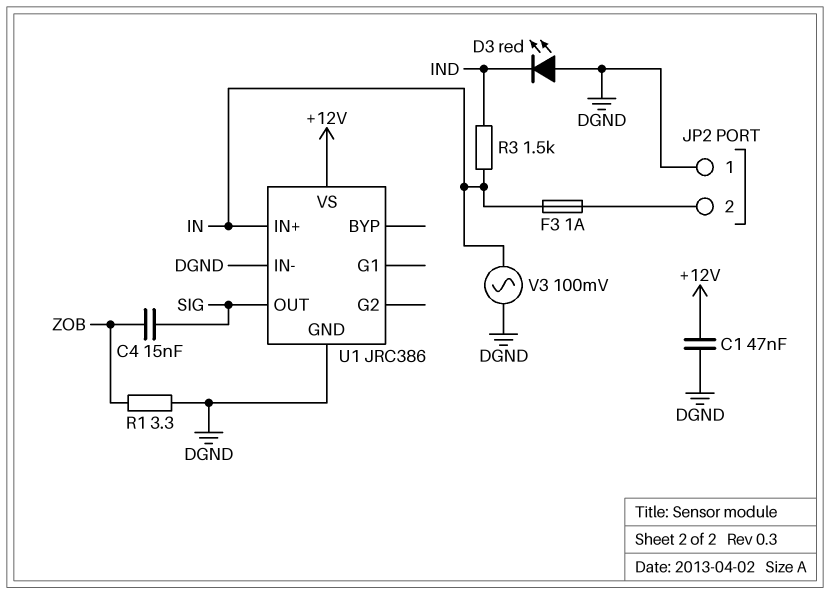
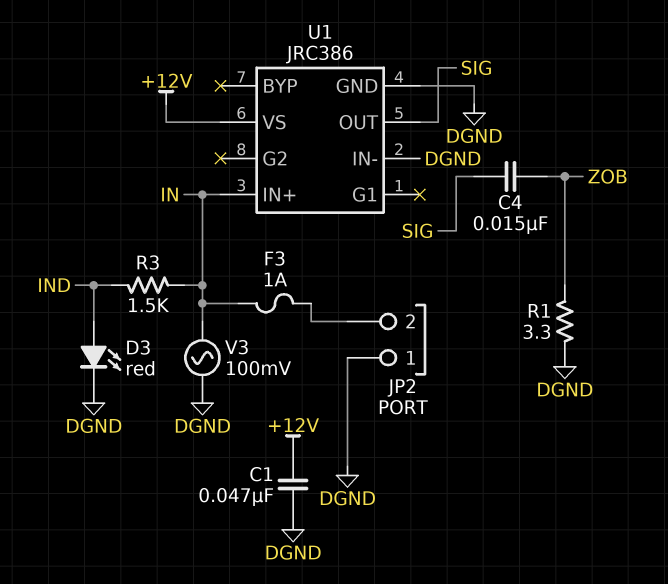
D3: LED red (A DGND, K IND) -> LED red (A IND, K DGND)

